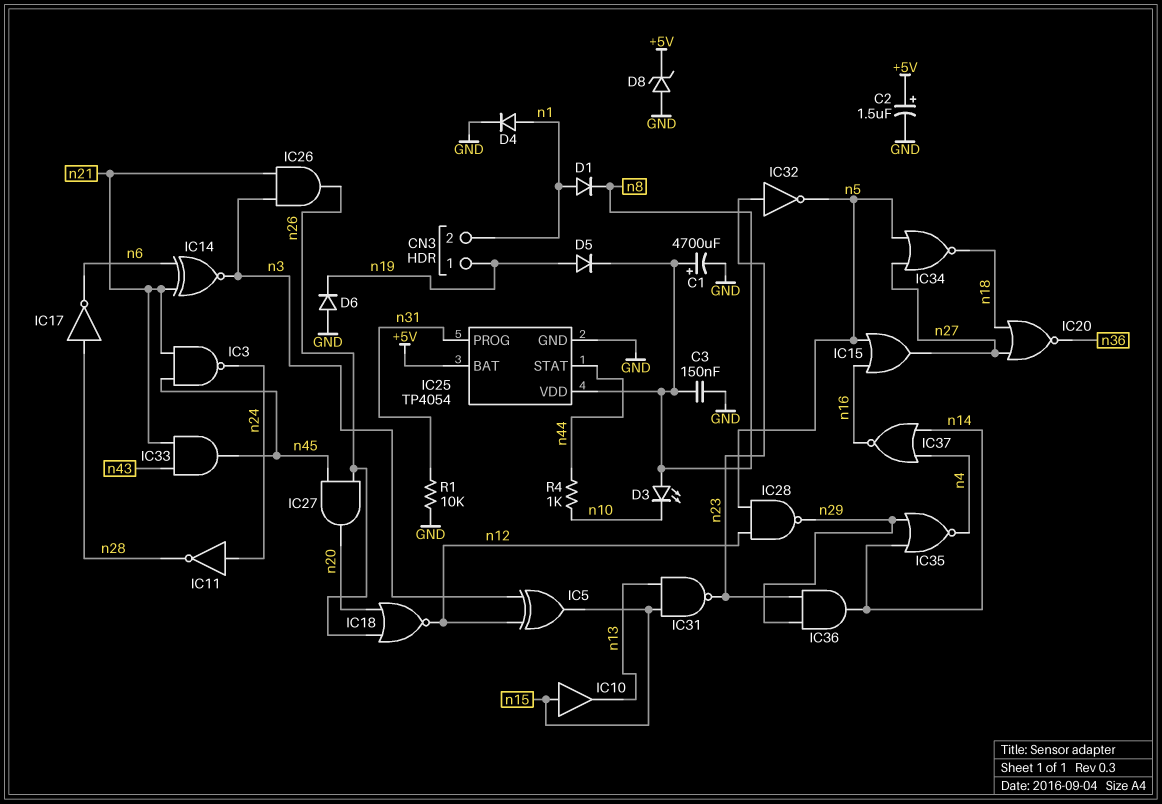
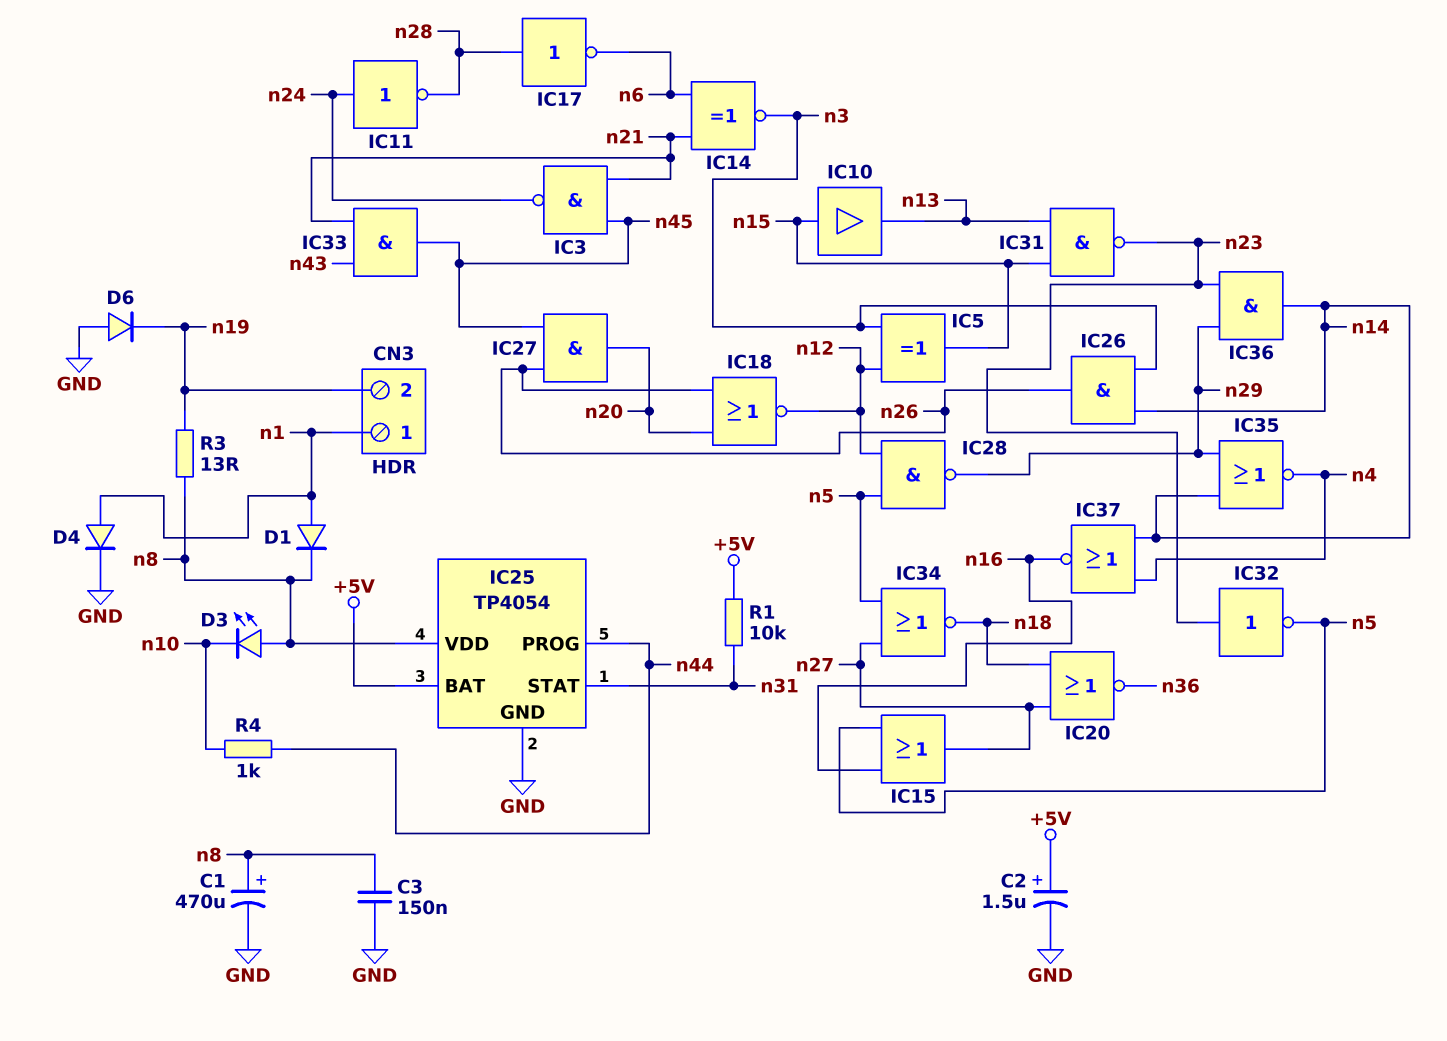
C1: 4700uF (plus n8, minus GND) -> 470uF (plus n8, minus GND)
CN3 pin 1: n19 -> n1
CN3 pin 2: n1 -> n19
D5: diode (A n19, K n8) -> none
D8: zener (A GND, K +5V) -> none
IC25 pin PROG: n31 -> n44
IC25 pin STAT: n44 -> n31
IC26: AND (in n3, in n21, out n26) -> AND (in n3, in n14, out n26)
R1: 10k (GND, n31) -> 10k (+5V, n31)
R3: none -> 13 (n8, n19)

